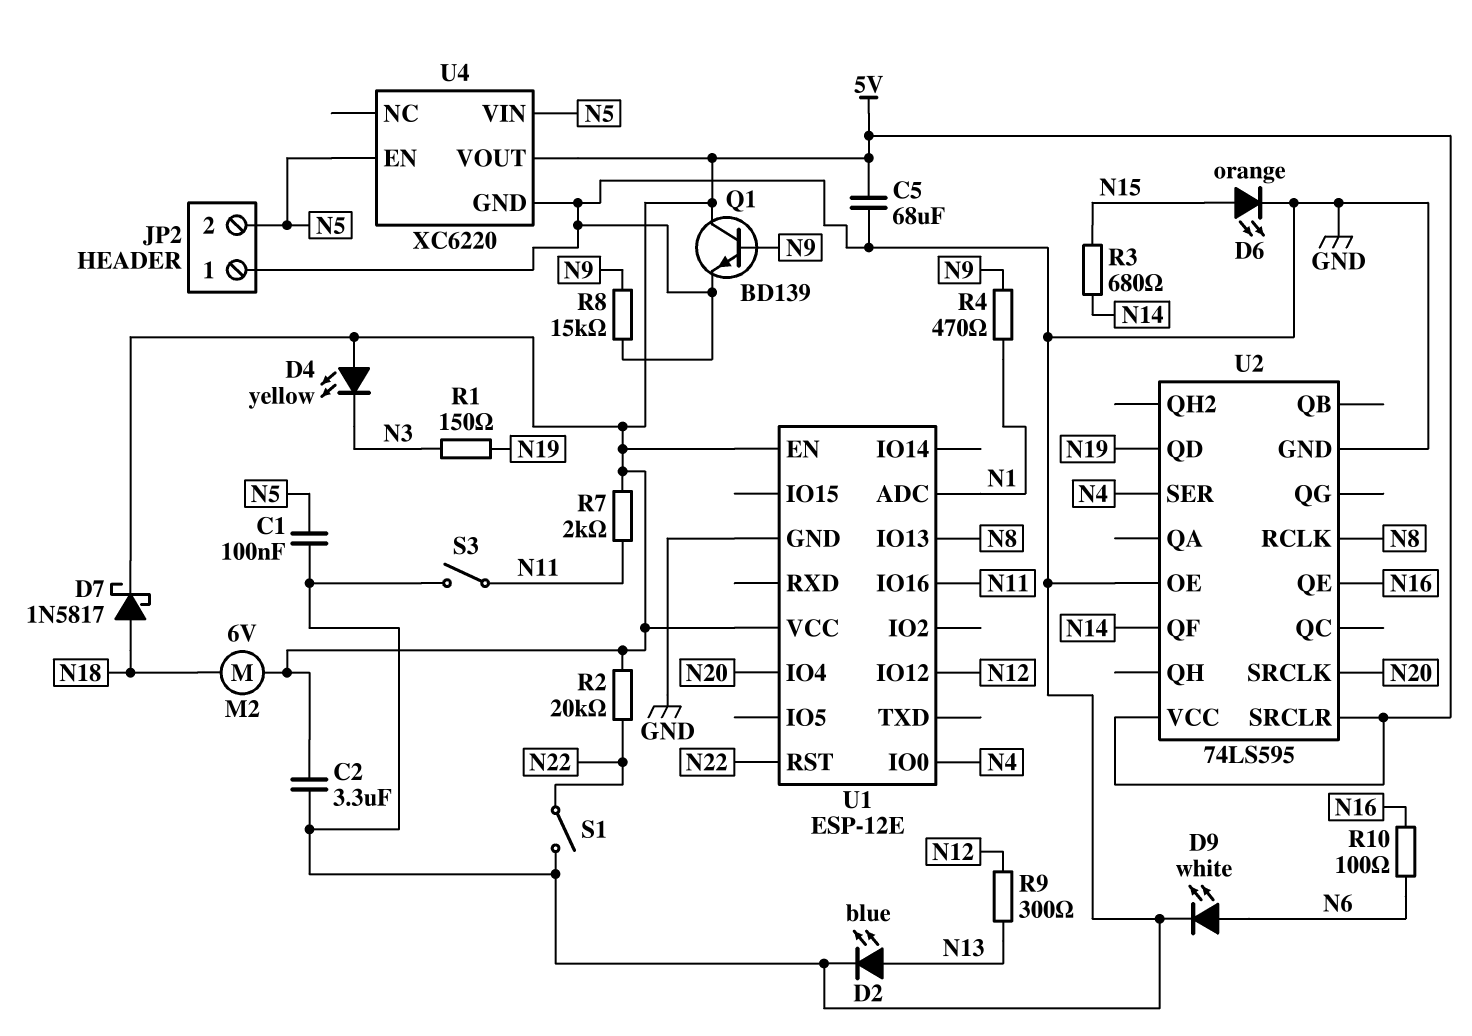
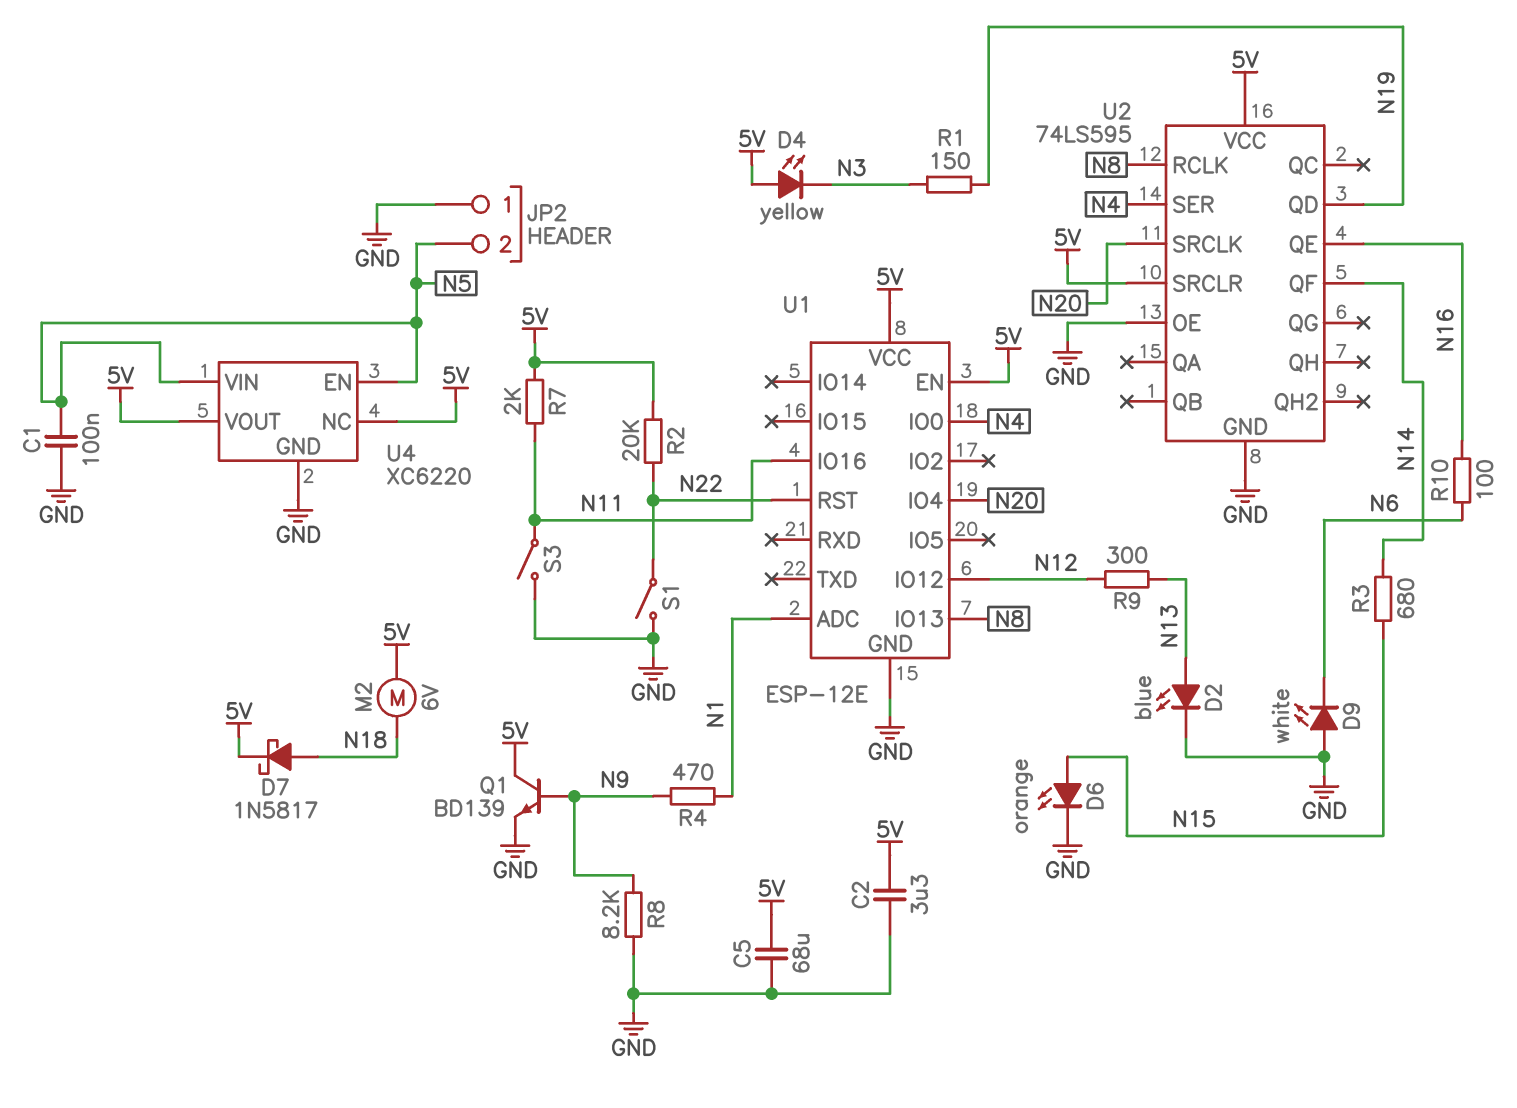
D9: LED white (A N6, K GND) -> LED white (A GND, K N6)
R8: 15k (GND, N9) -> 8.2k (GND, N9)
U4 pin NC: none -> 5V

